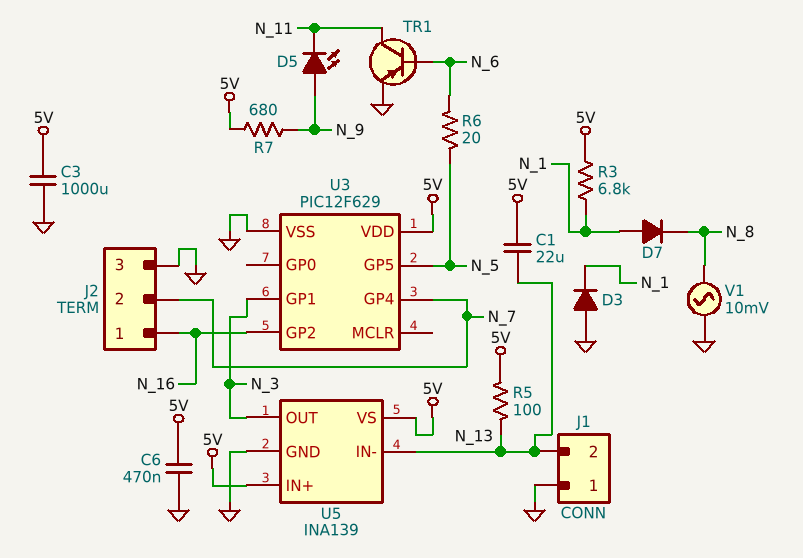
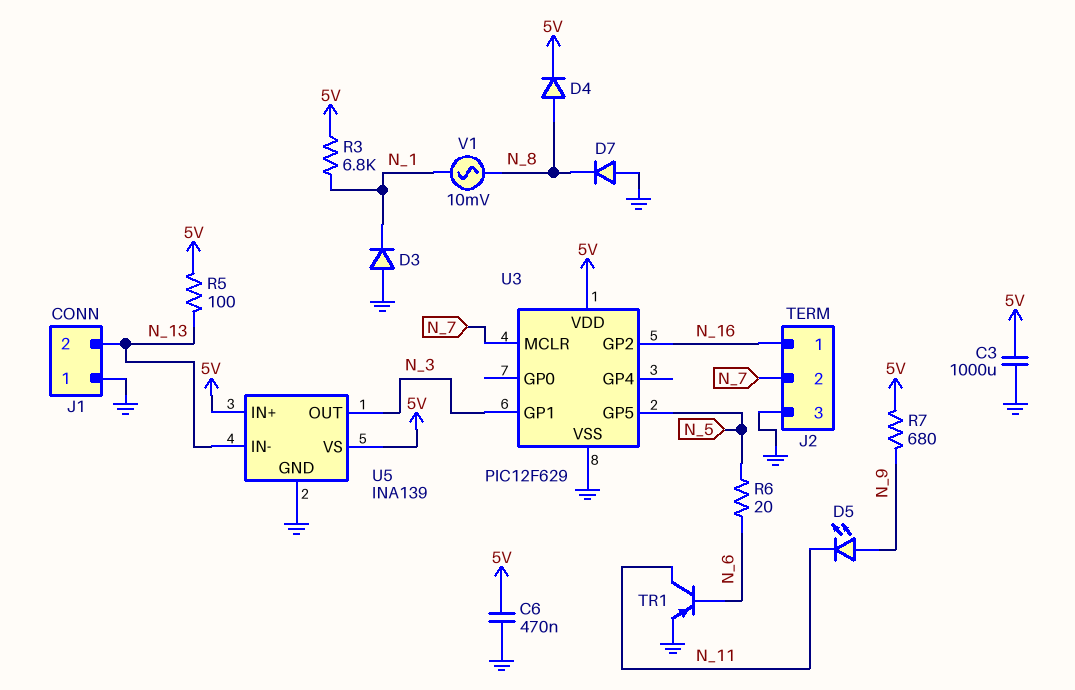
C1: 22uF (5V, N_13) -> none
D4: none -> diode (A N_8, K 5V)
D7: diode (A N_1, K N_8) -> diode (A GND, K N_8)
U3 pin GP4: N_7 -> none
U3 pin MCLR: none -> N_7
V1: AC 10mV (GND, N_8) -> AC 10mV (N_1, N_8)

